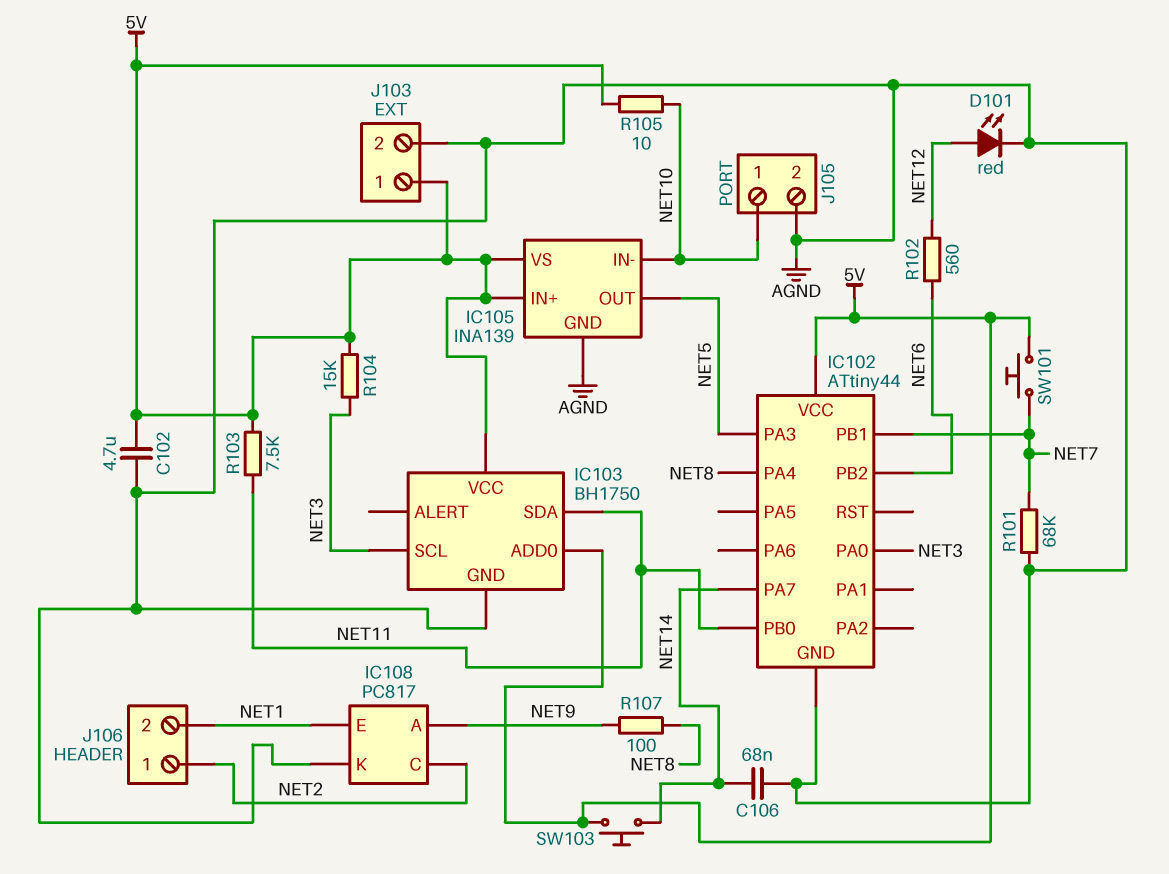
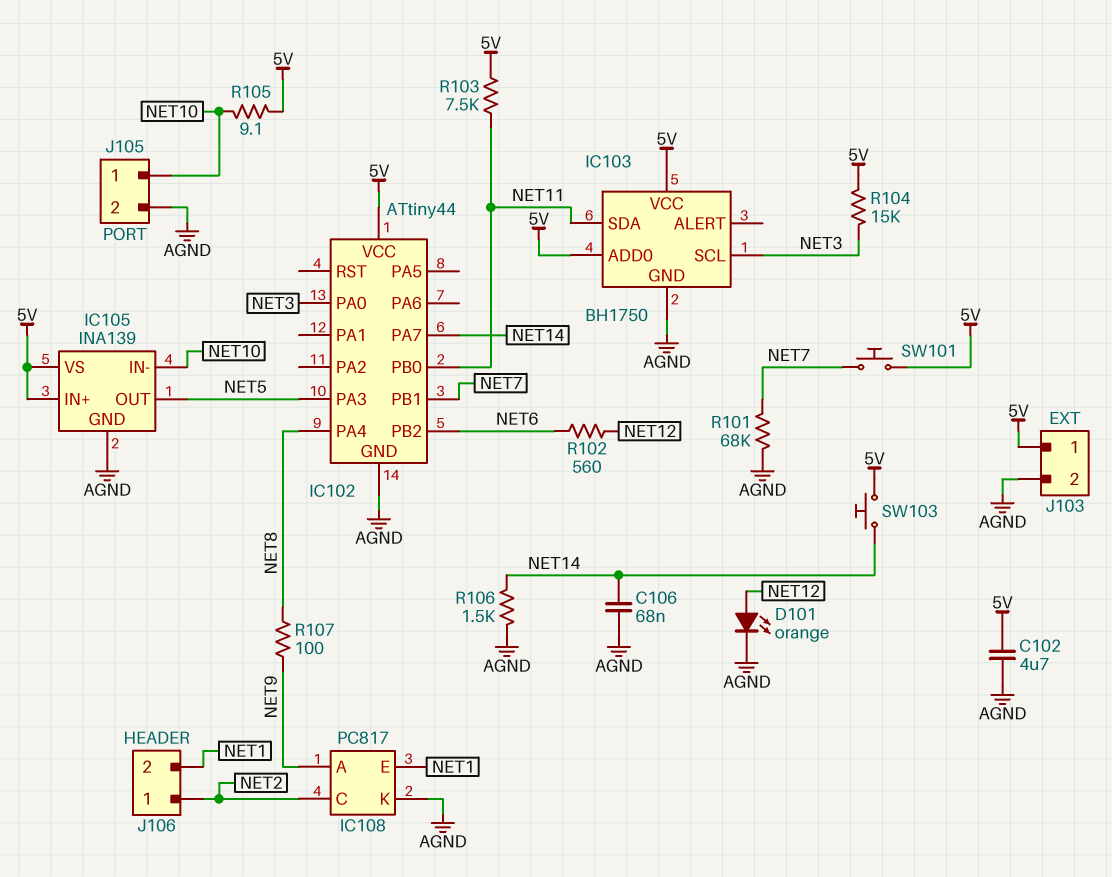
D101: LED red (A NET12, K AGND) -> LED orange (A NET12, K AGND)
R105: 10 (5V, NET10) -> 9.1 (5V, NET10)
R106: none -> 1.5k (AGND, NET14)

